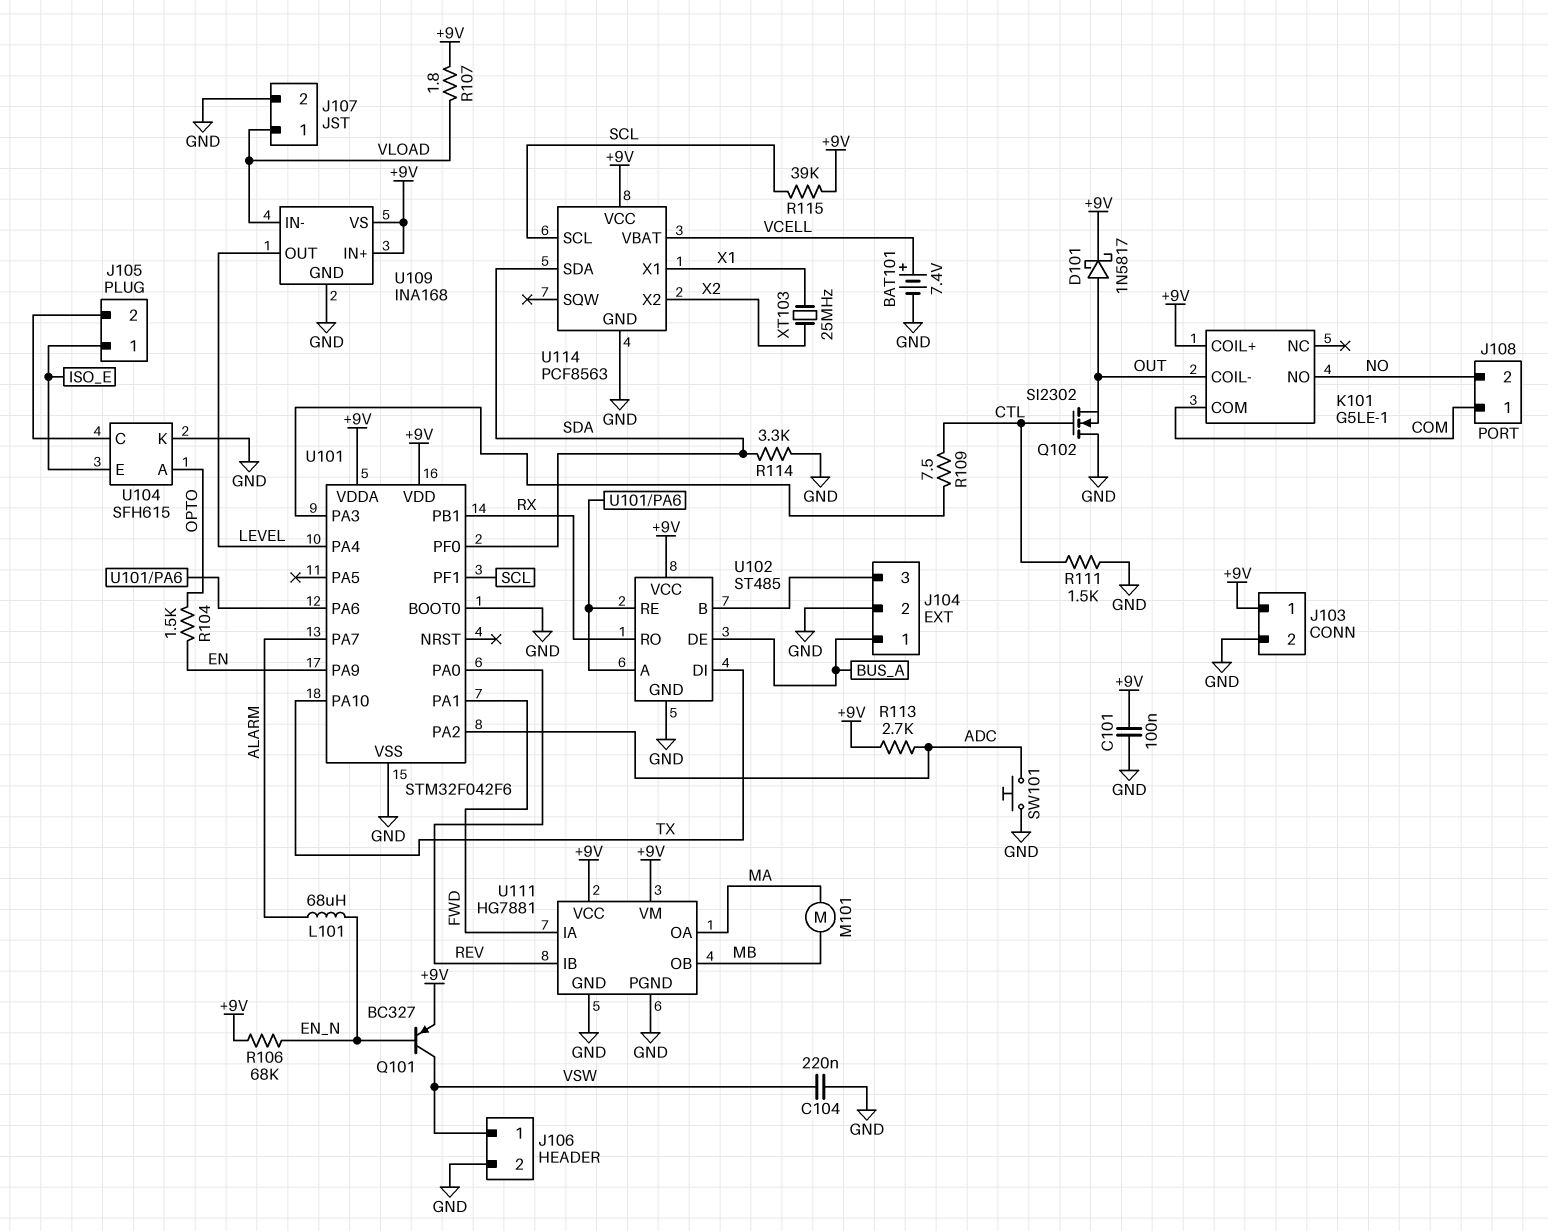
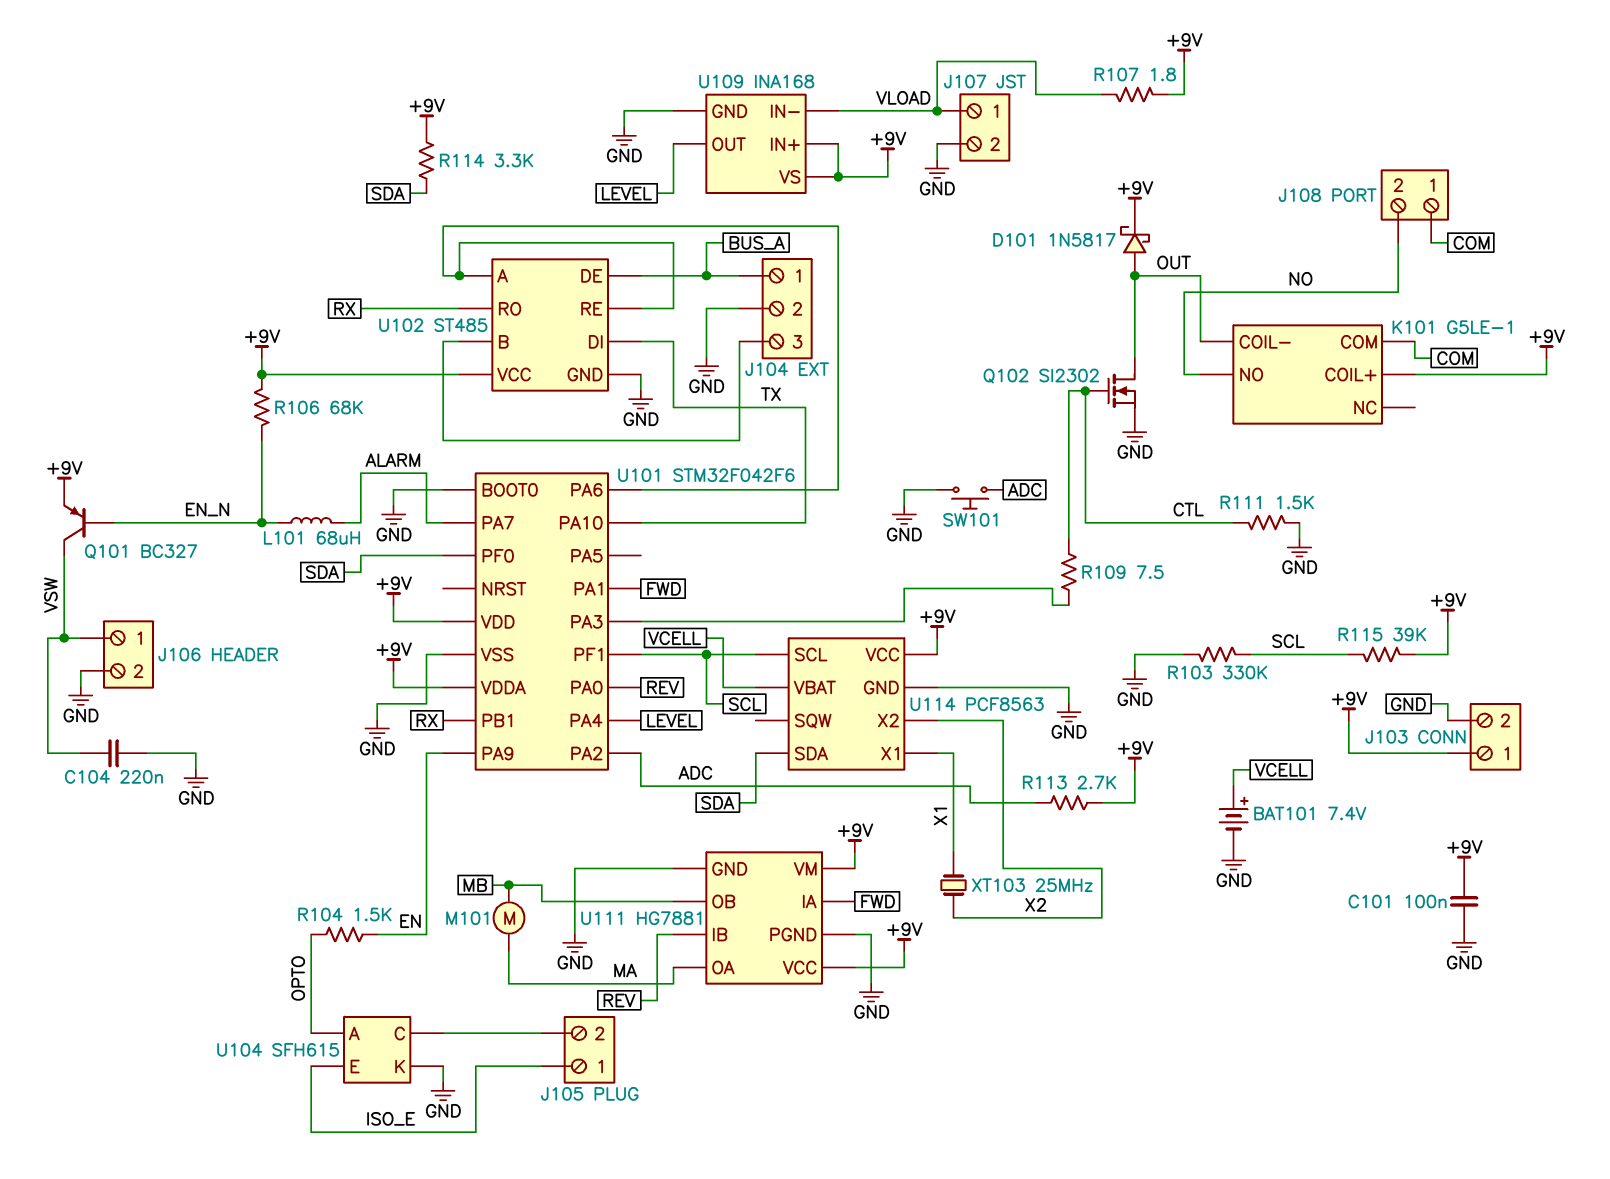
Q102: NMOS SI2302 (G CTL, D GND, S OUT) -> NMOS SI2302 (G CTL, D OUT, S GND)
R103: none -> 330k (GND, SCL)
R114: 3.3k (GND, SDA) -> 3.3k (+9V, SDA)

